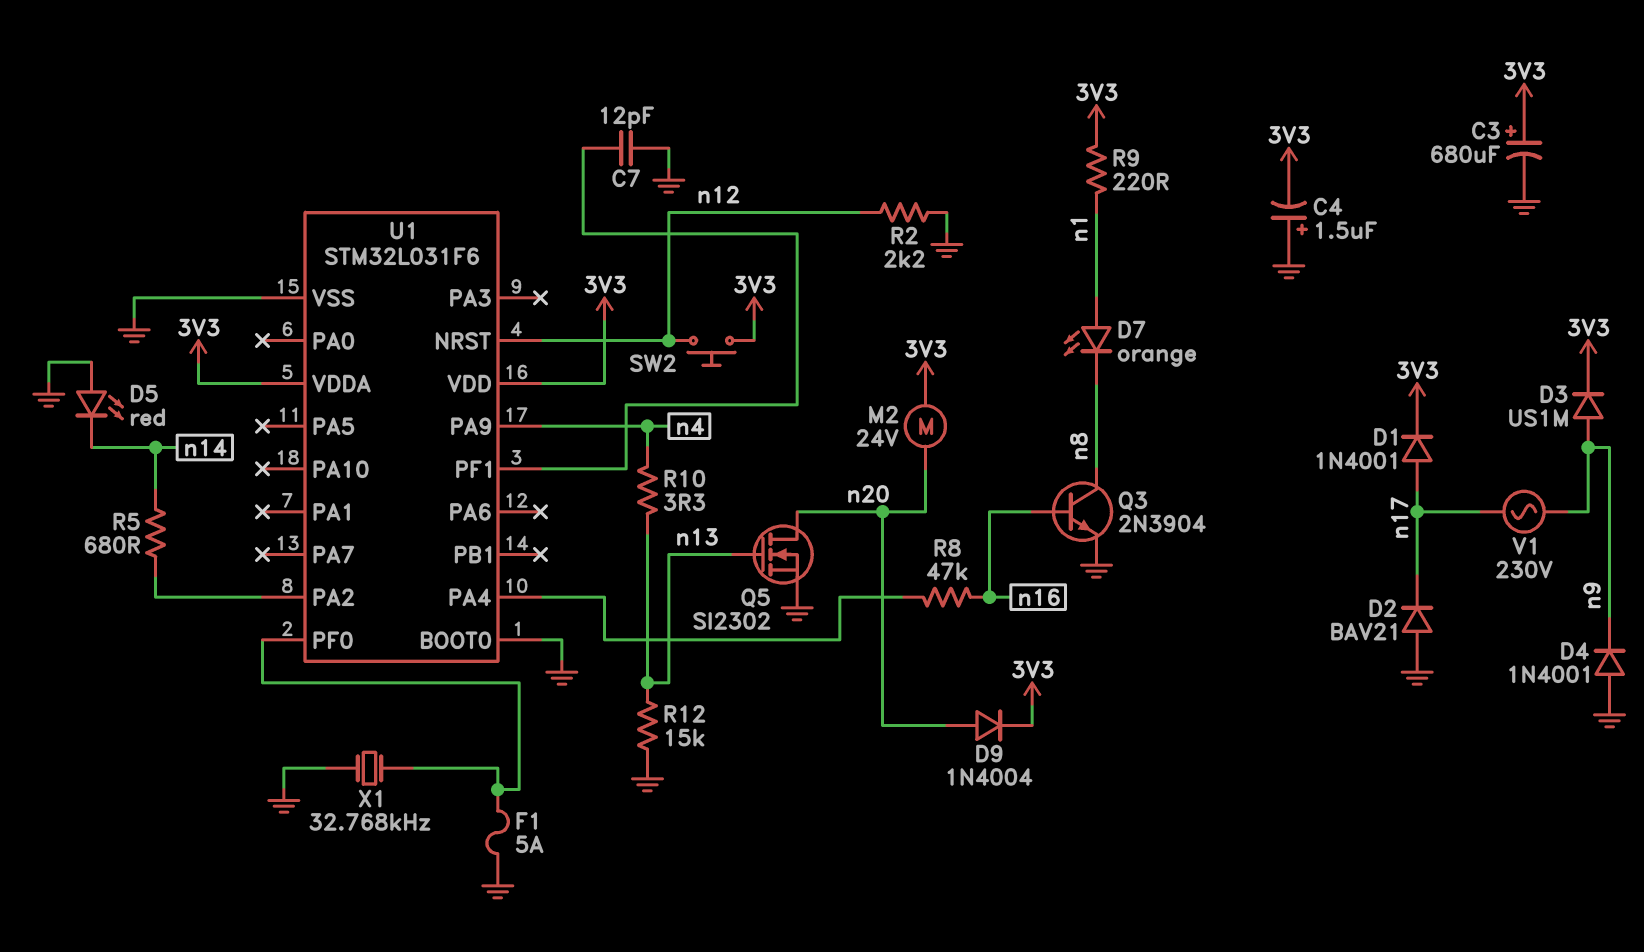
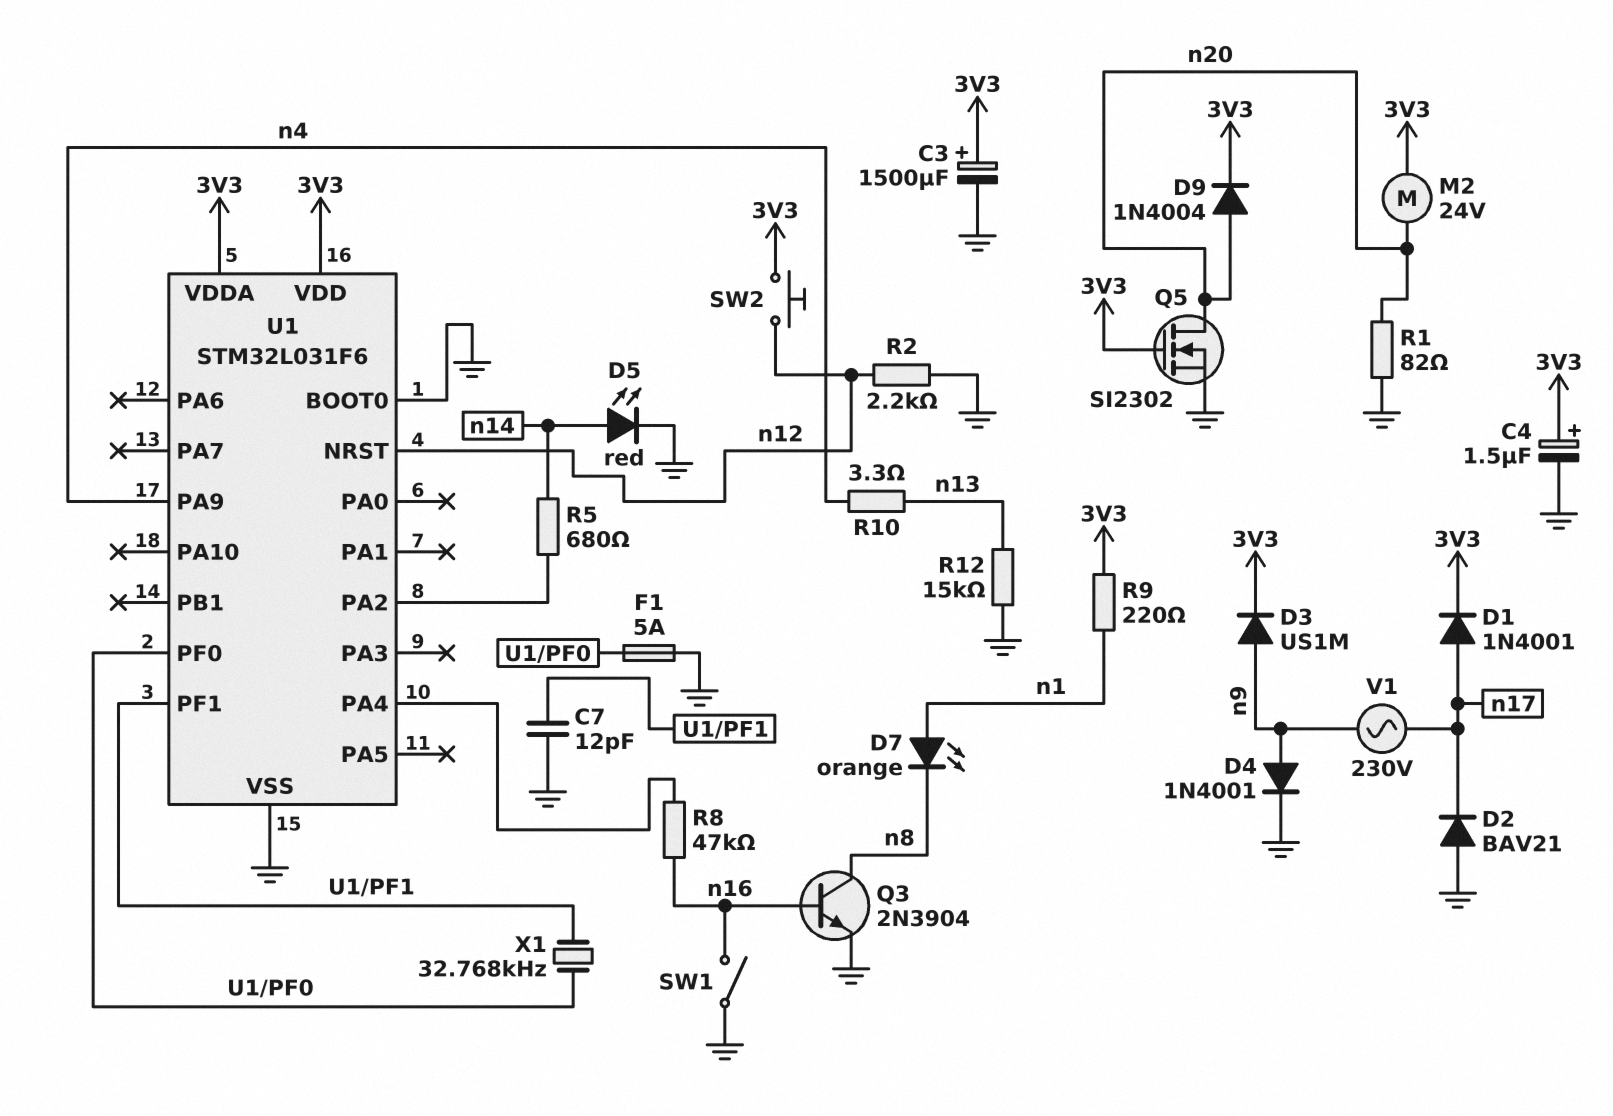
C3: 680uF (plus 3V3, minus GND) -> 1500uF (plus 3V3, minus GND)
C4: 1.5uF (plus GND, minus 3V3) -> 1.5uF (plus 3V3, minus GND)
D4: diode 1N4001 (A GND, K n9) -> diode 1N4001 (A n9, K GND)
D5: LED red (A GND, K n14) -> LED red (A n14, K GND)
Q5: NMOS SI2302 (G n13, D n20, S GND) -> NMOS SI2302 (G 3V3, D n20, S GND)
R1: none -> 82 (GND, n20)
SW1: none -> switch (GND, n16)
X1: 32.768kHz (GND, U1/PF0) -> 32.768kHz (U1/PF0, U1/PF1)

